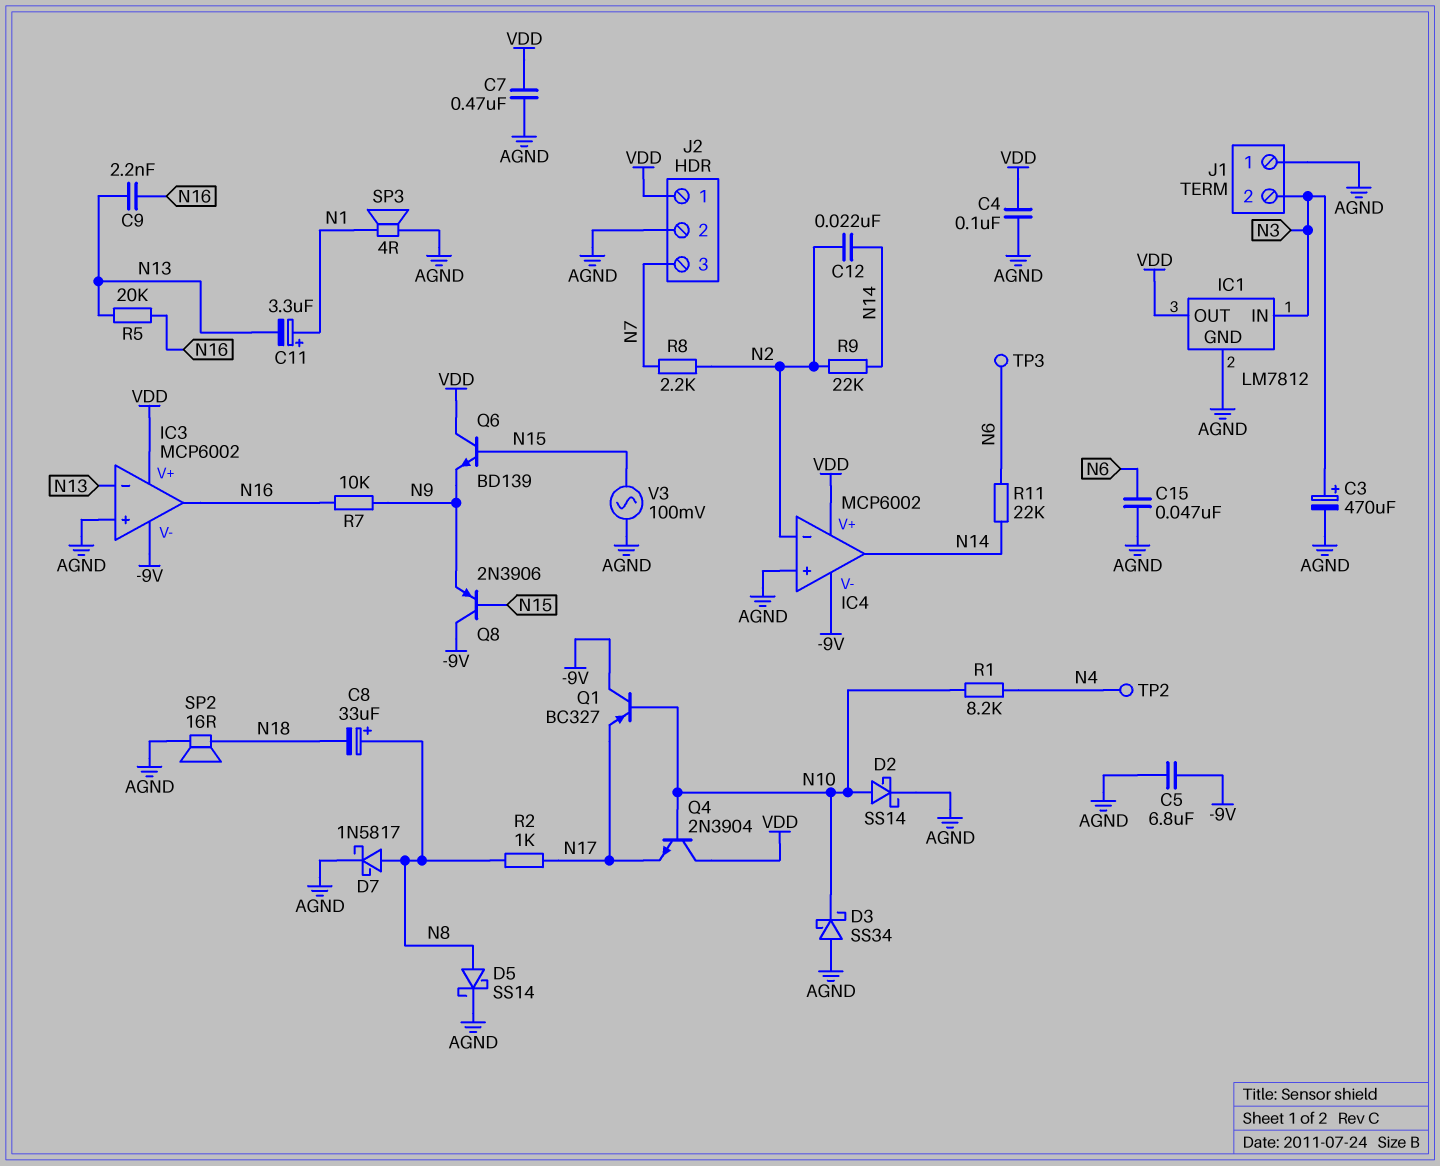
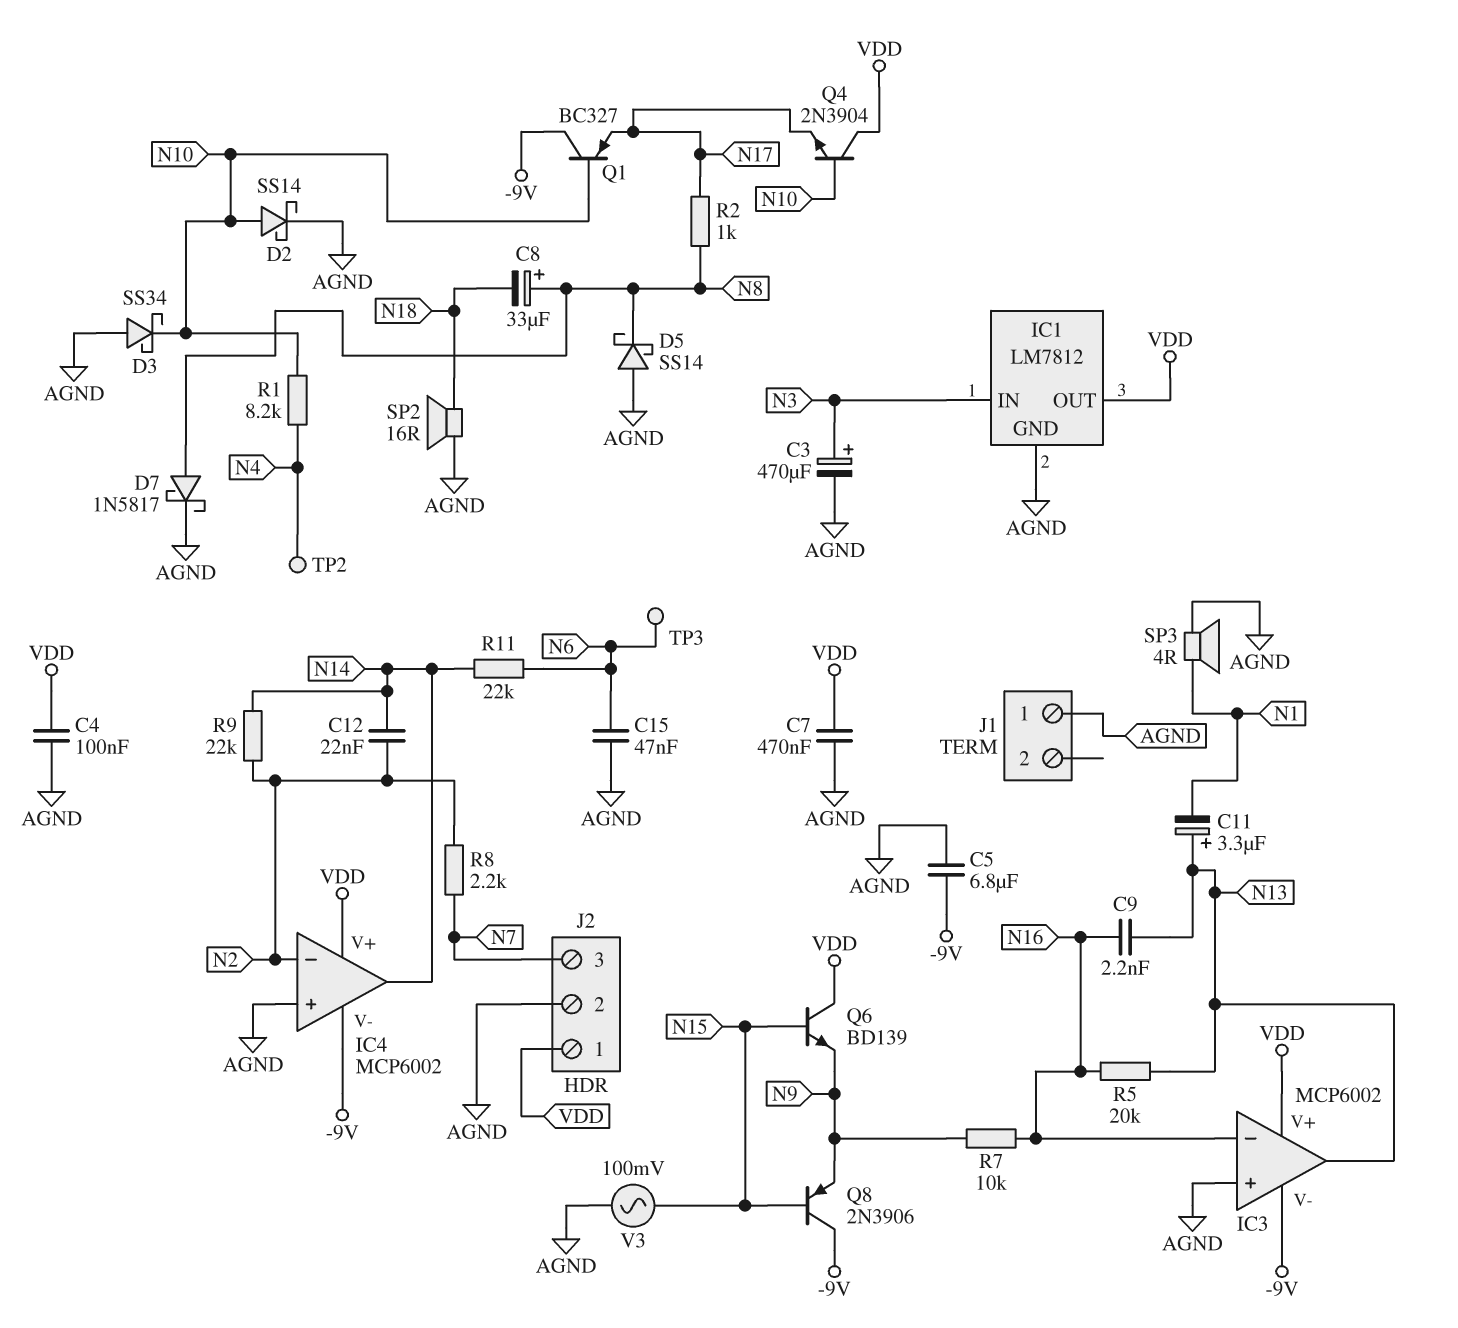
C11: 3.3uF (plus N1, minus N13) -> 3.3uF (plus N13, minus N1)
D5: schottky SS14 (A N8, K AGND) -> schottky SS14 (A AGND, K N8)
IC3 pin in-: N13 -> N16
IC3 pin out: N16 -> N13
J1 pin 2: N3 -> none

